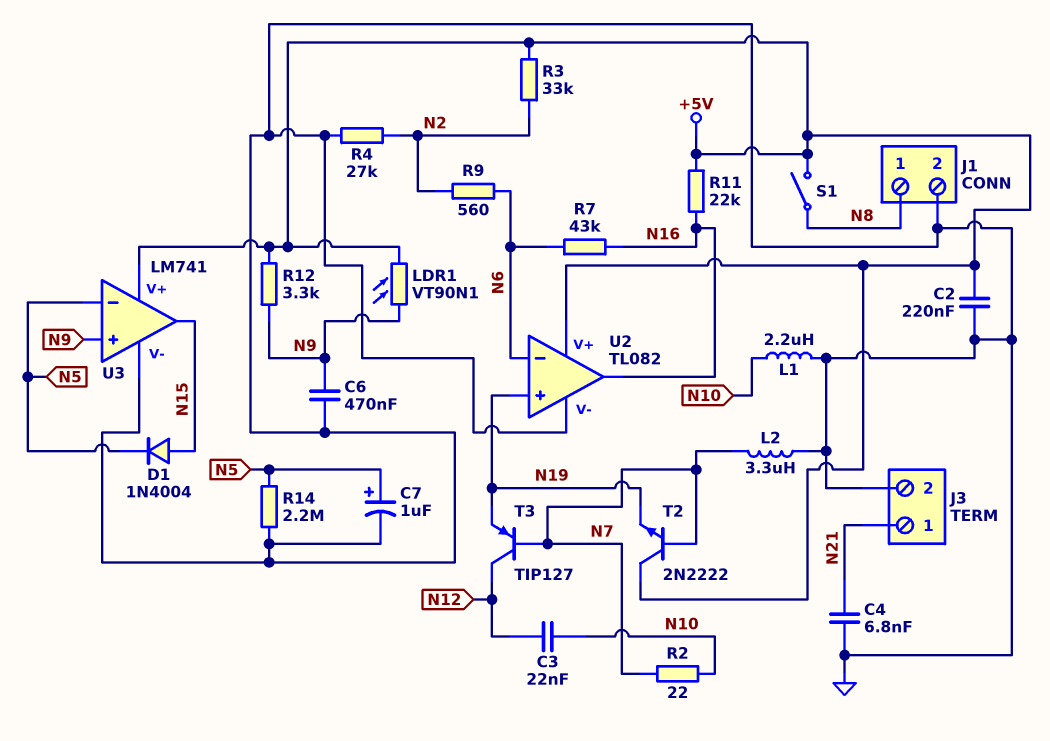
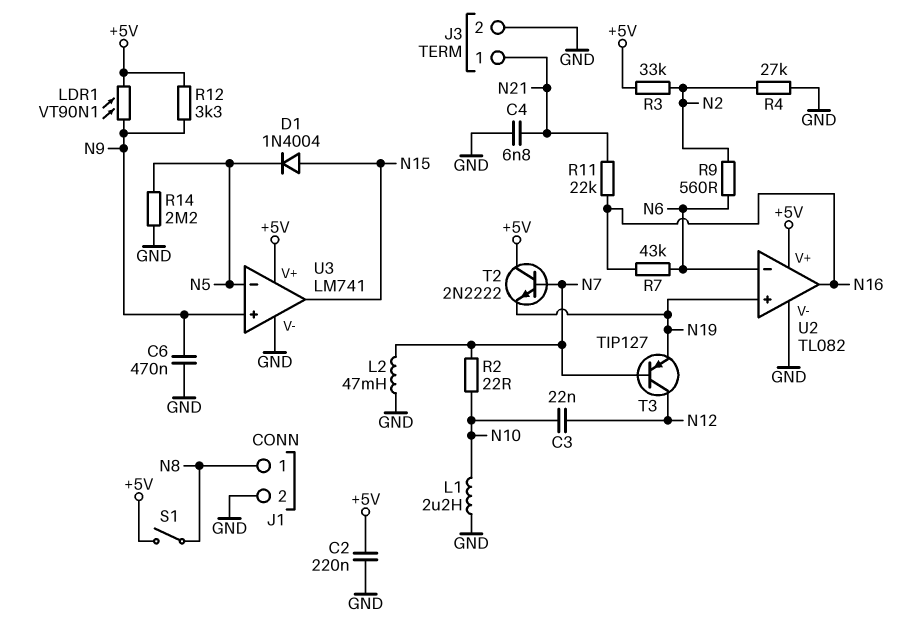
C7: 1uF (plus N5, minus GND) -> none
L2: 3.3uH (GND, N7) -> 47mH (GND, N7)
R11: 22k (+5V, N16) -> 22k (N16, N21)

